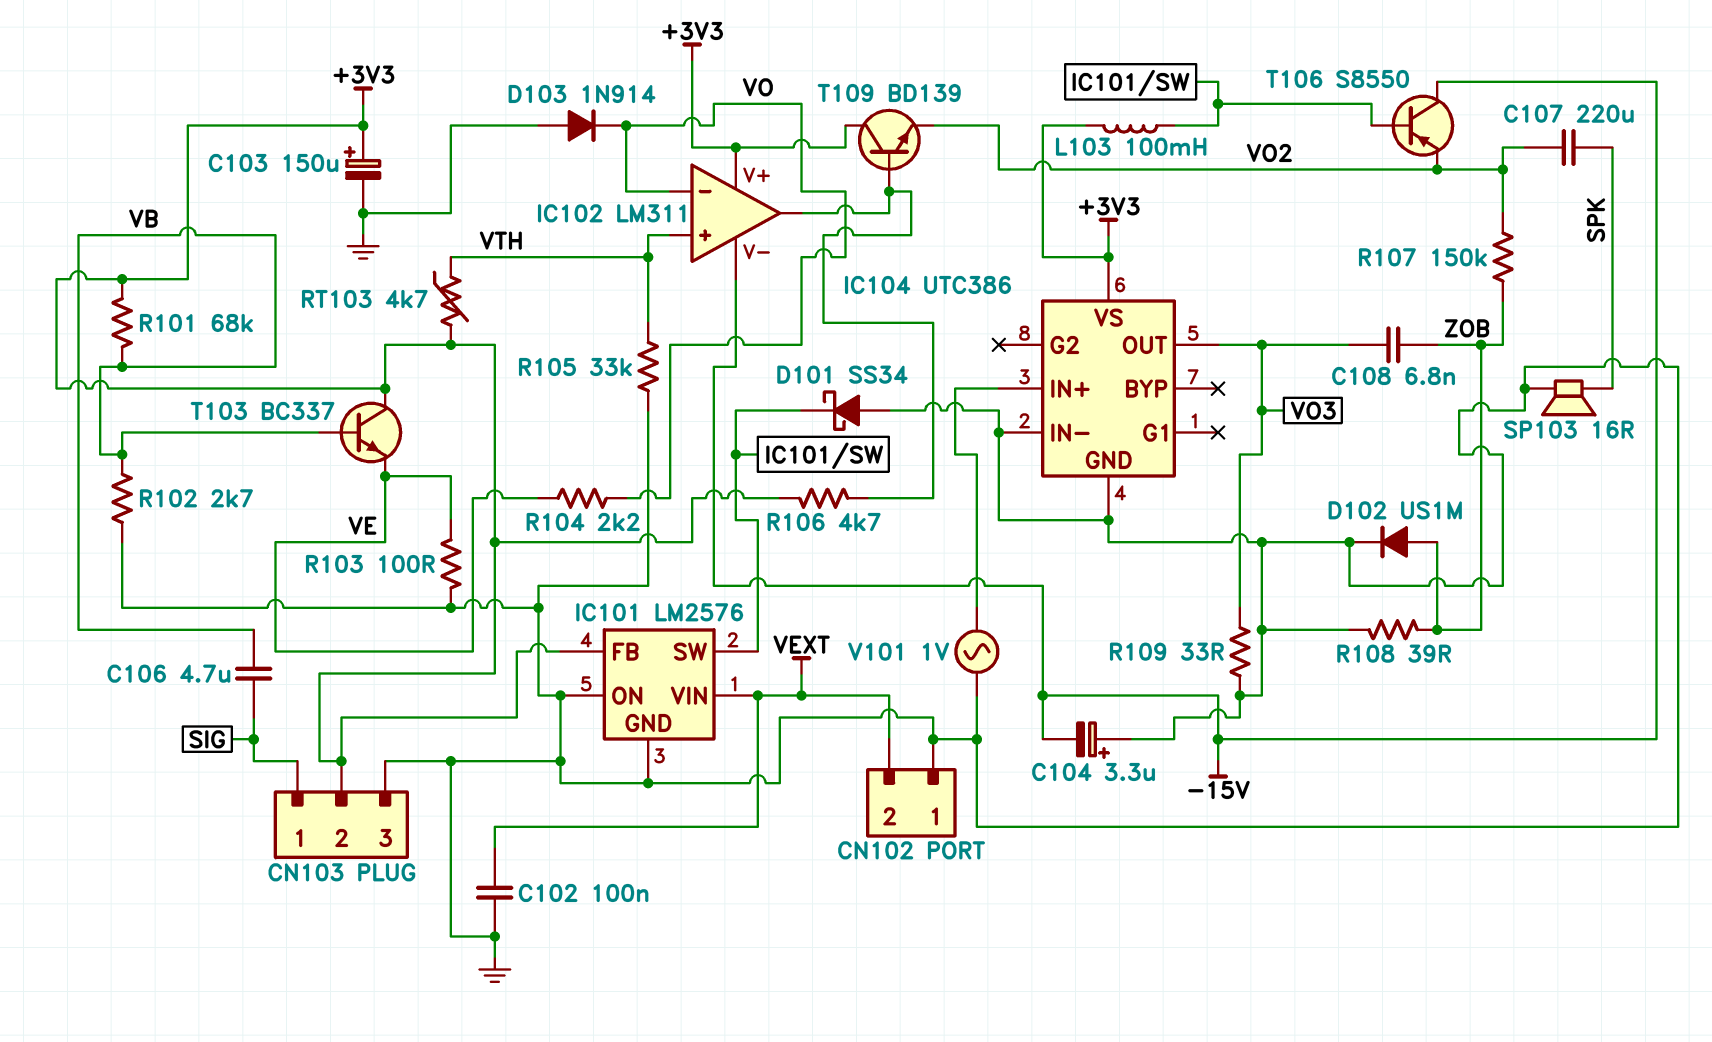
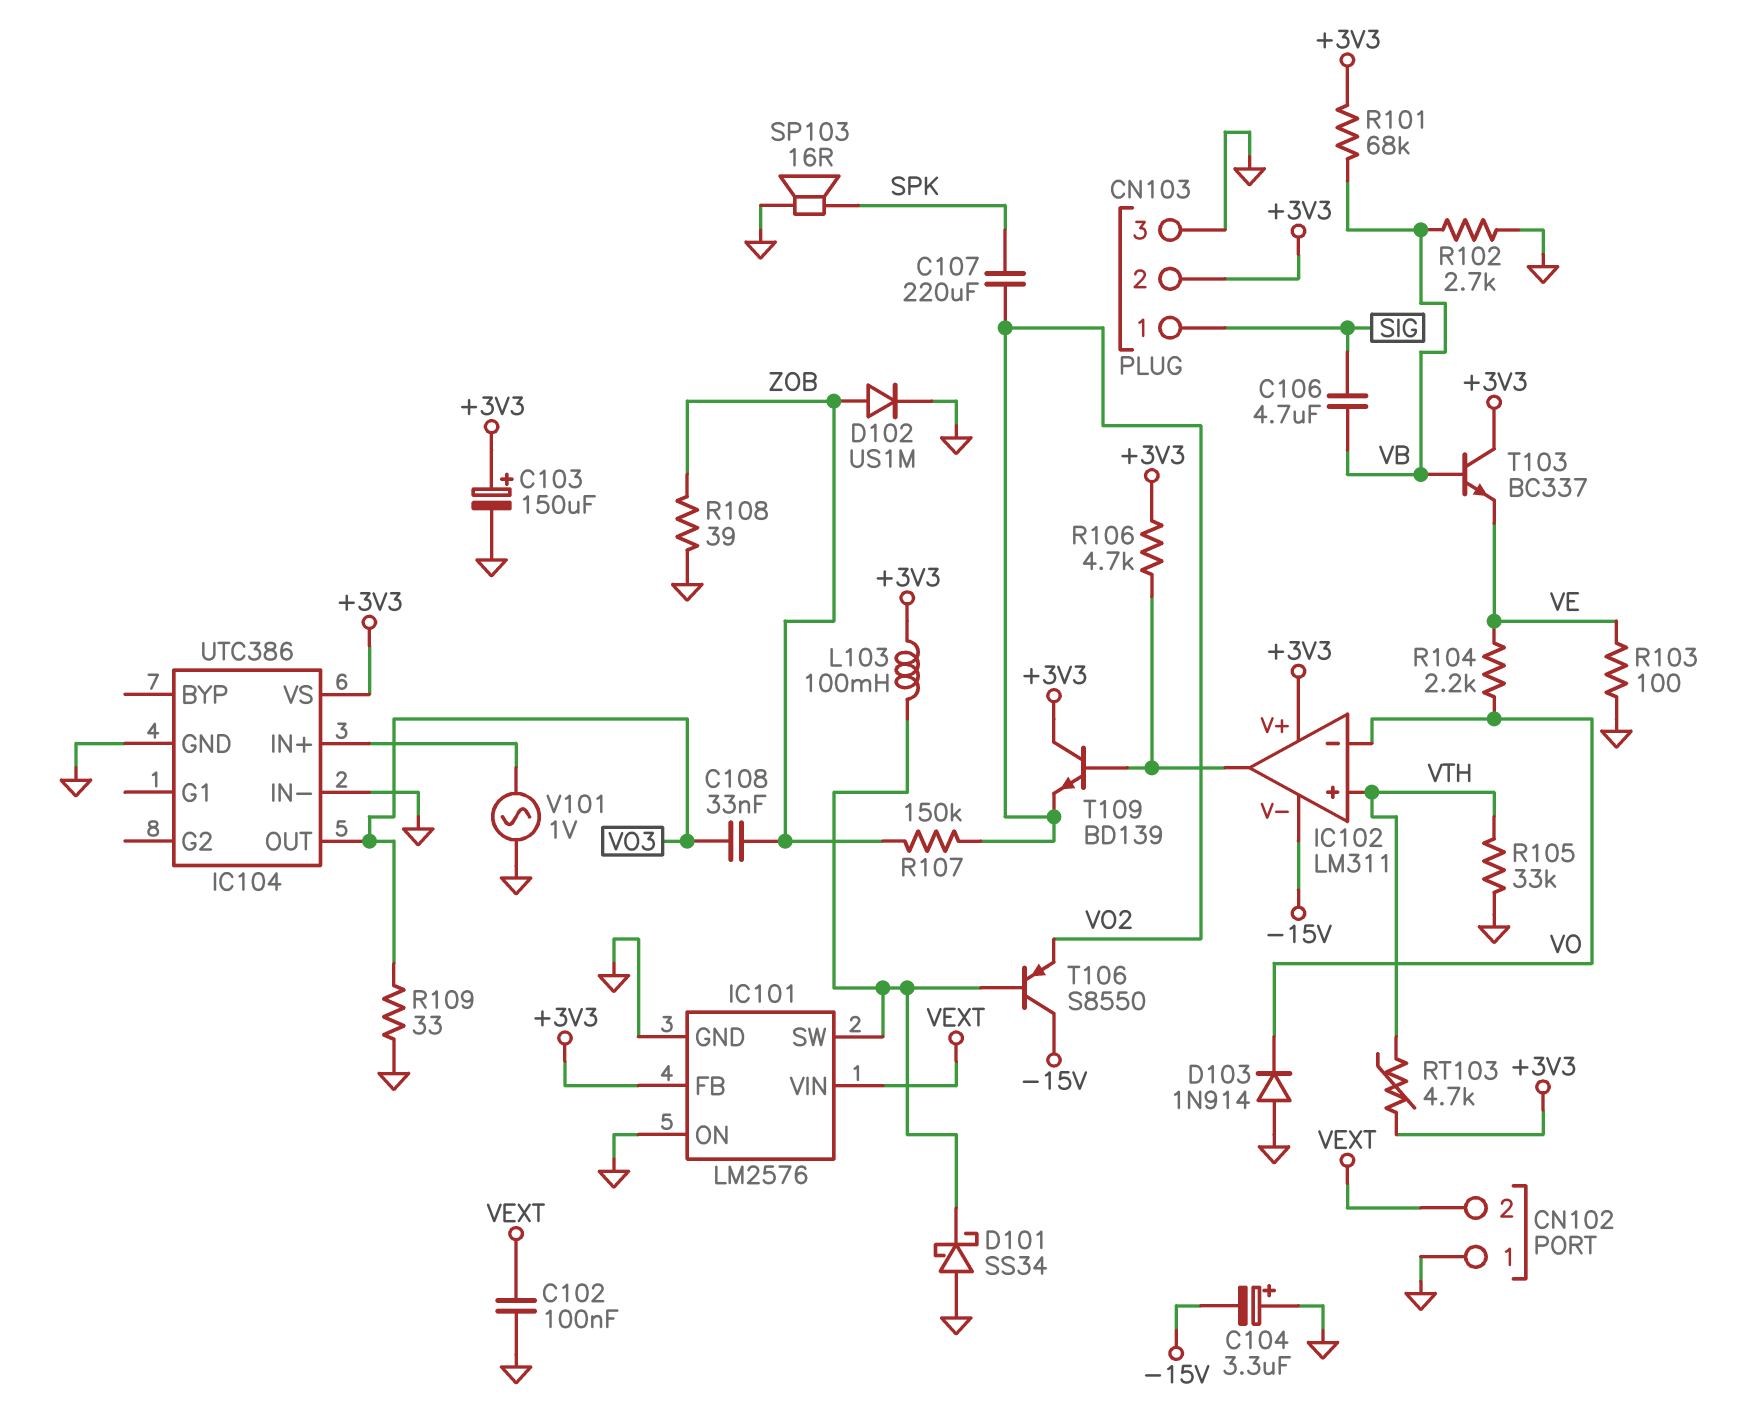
C108: 6.8nF (VO3, ZOB) -> 33nF (VO3, ZOB)

